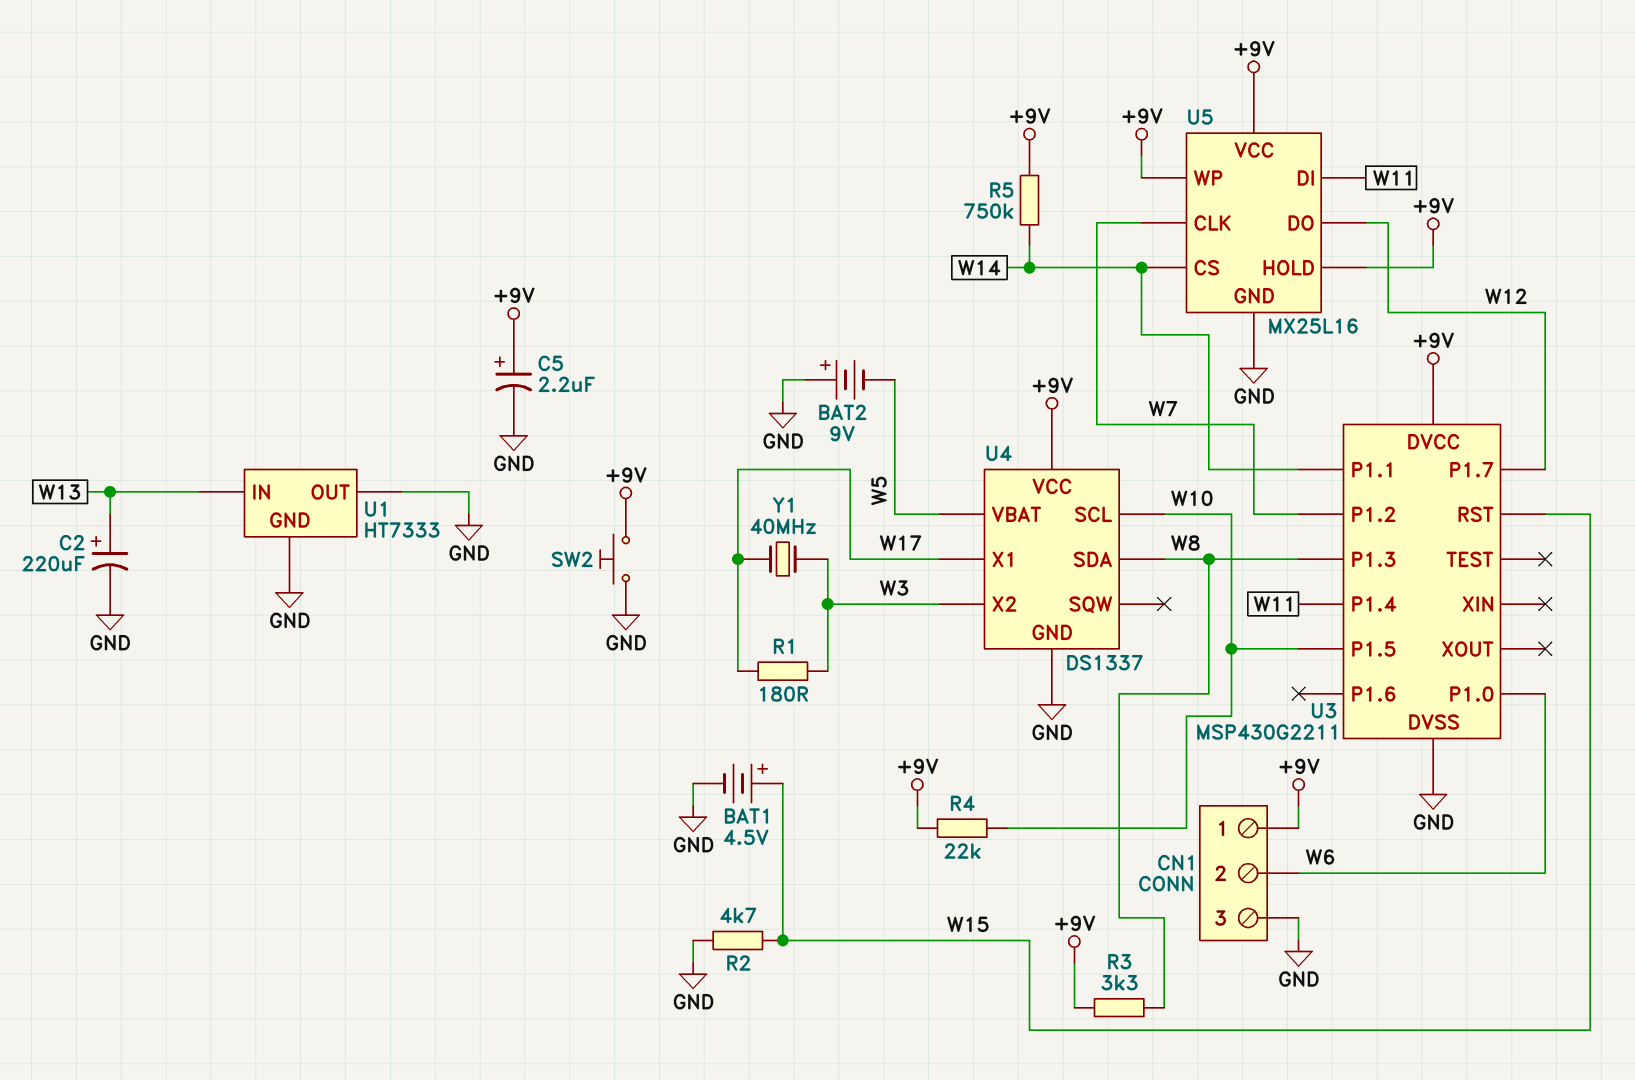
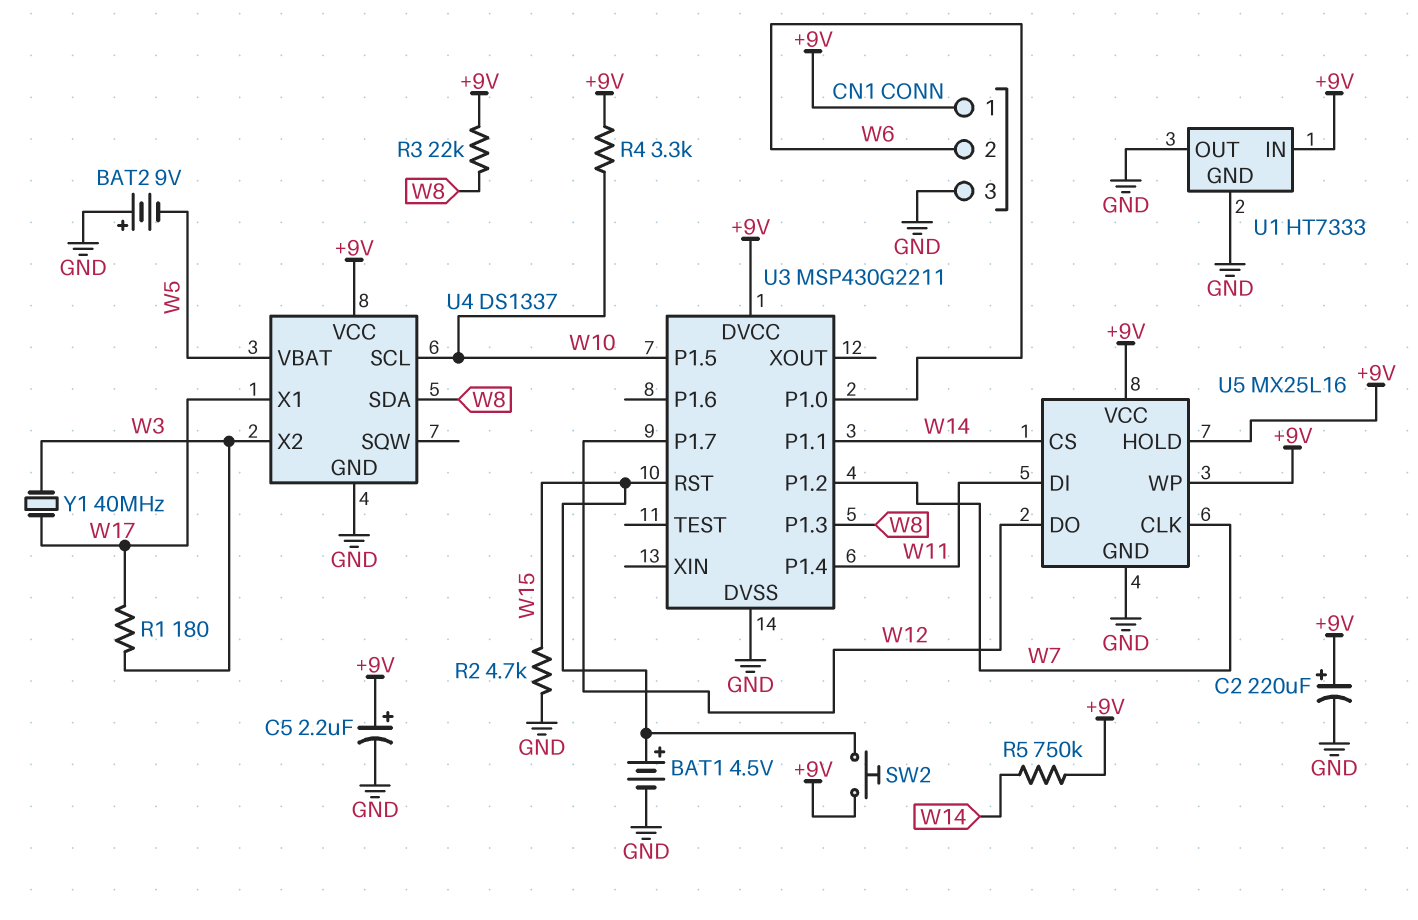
C2: 220uF (plus W13, minus GND) -> 220uF (plus +9V, minus GND)
R3: 3.3k (+9V, W8) -> 22k (+9V, W8)
R4: 22k (+9V, W10) -> 3.3k (+9V, W10)
SW2: button (+9V, GND) -> button (+9V, W15)
U1 pin IN: W13 -> +9V

